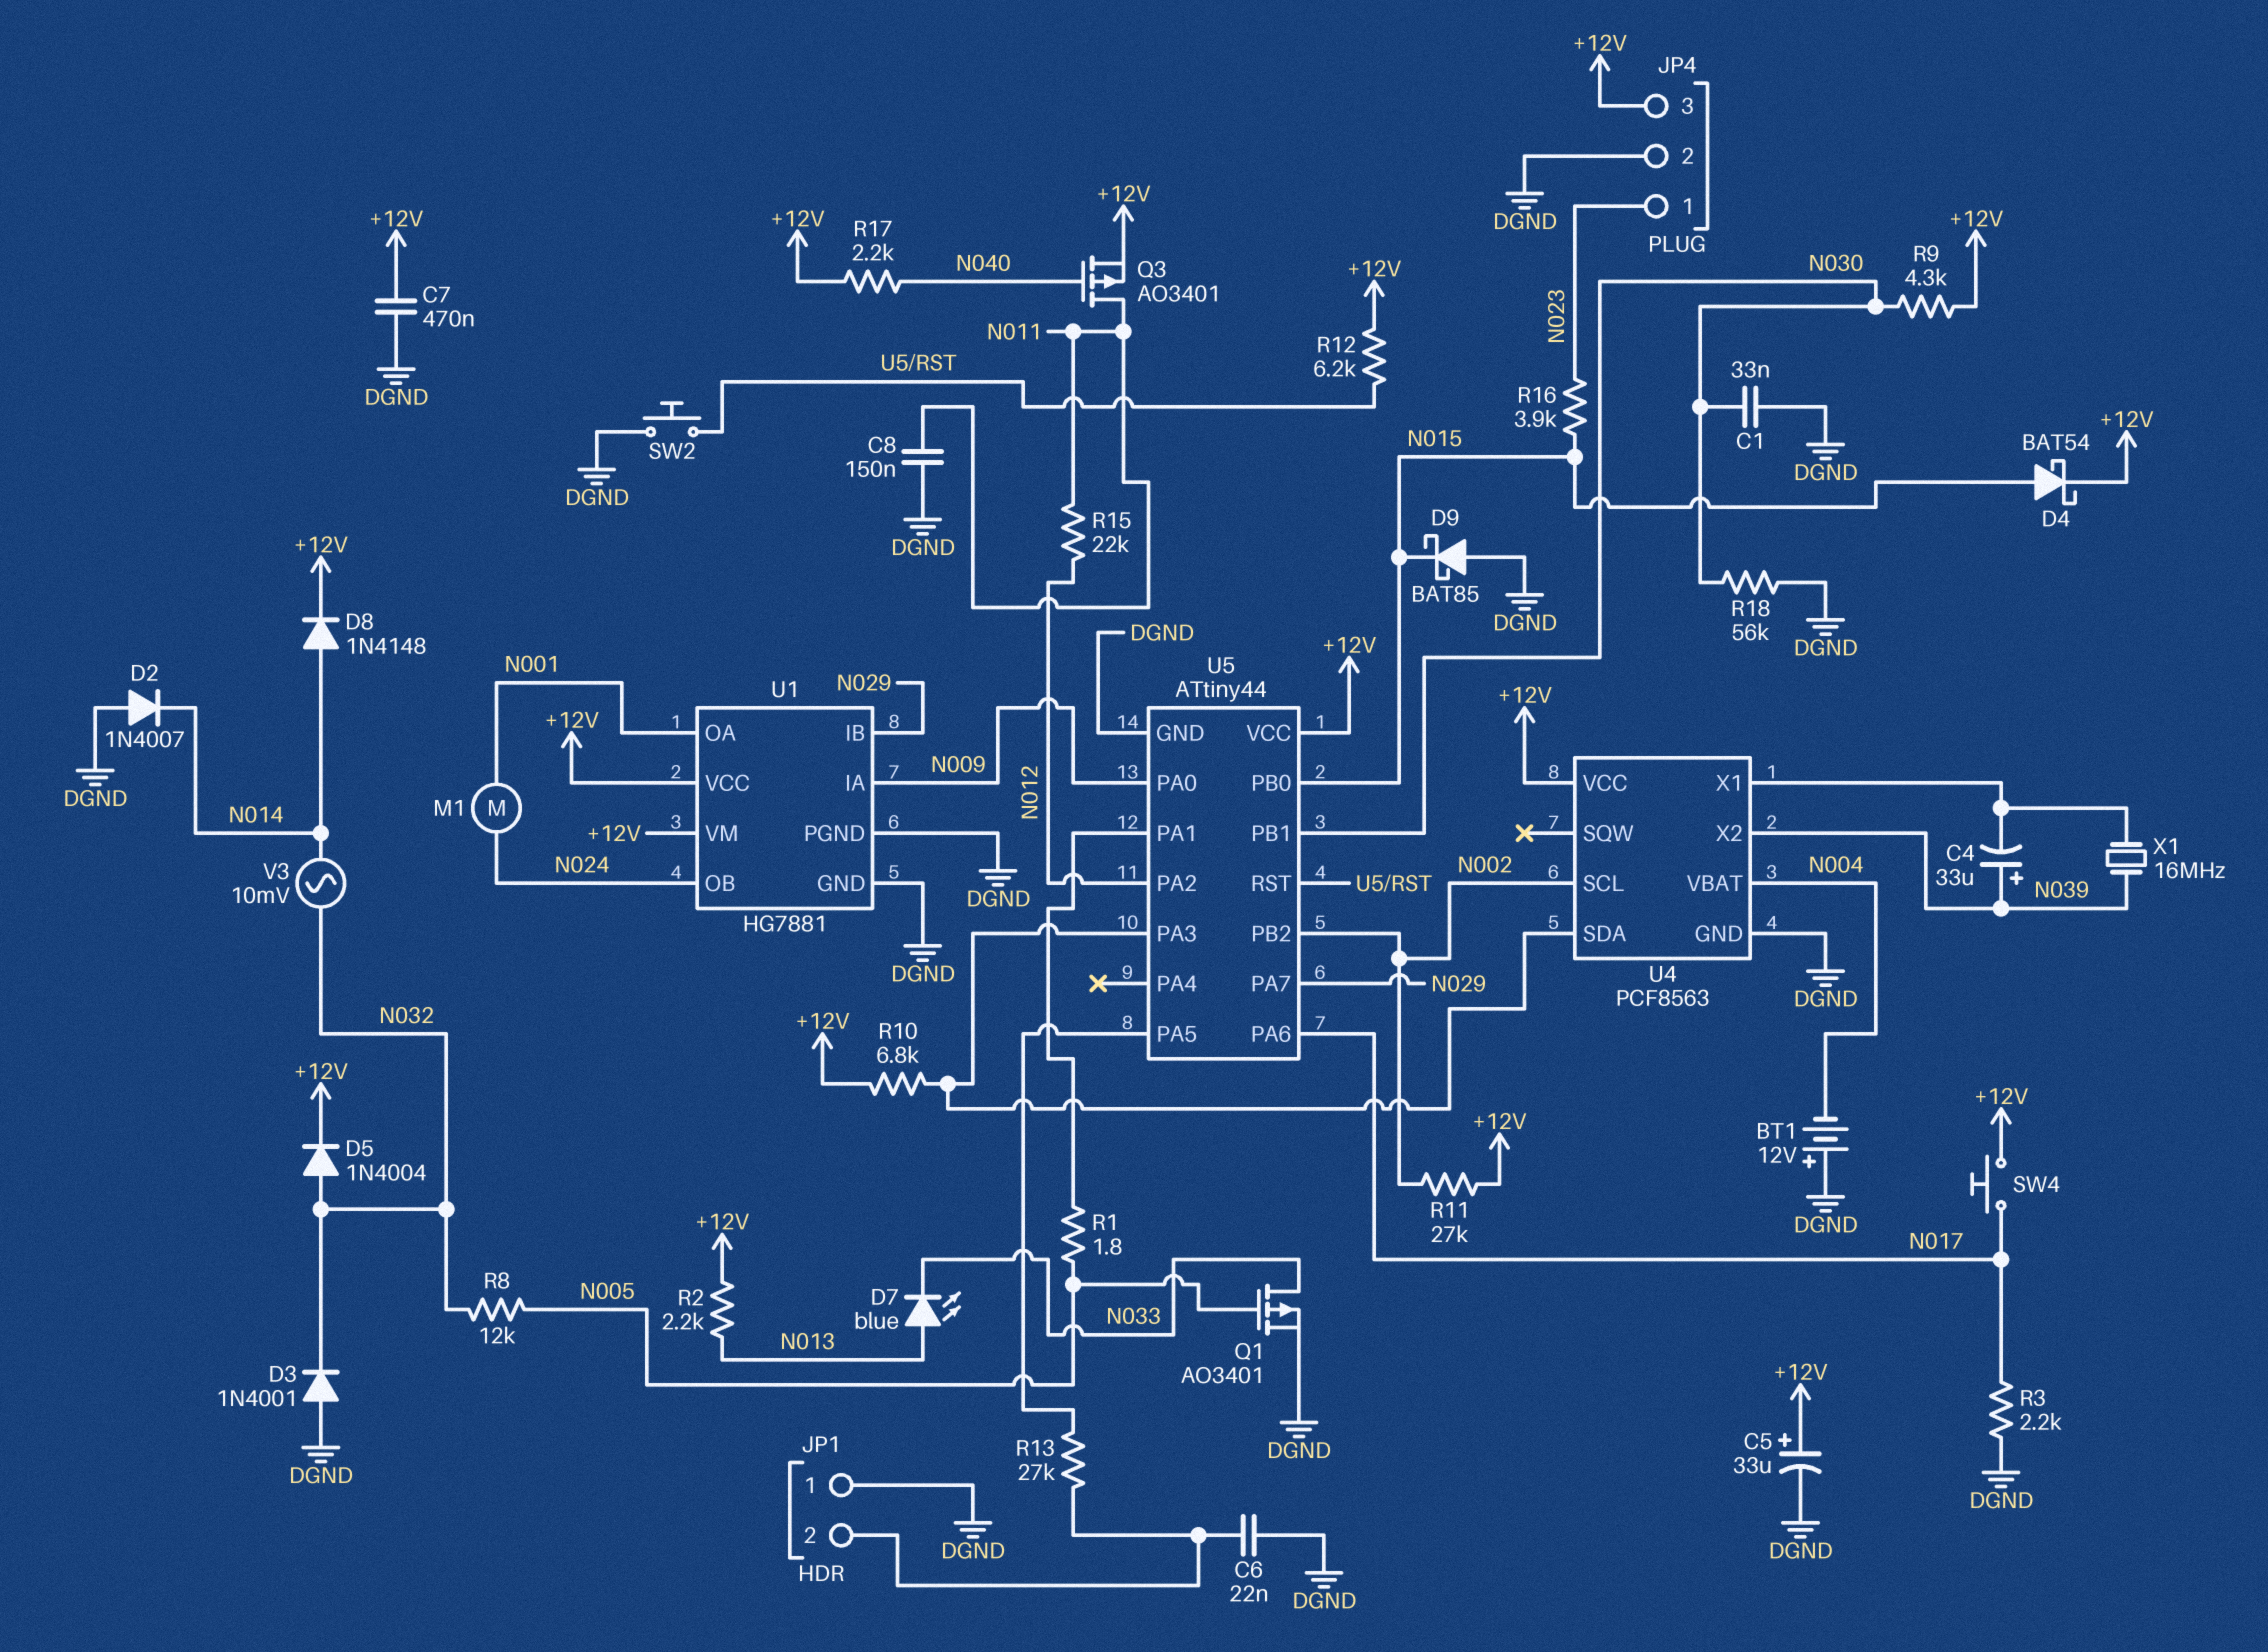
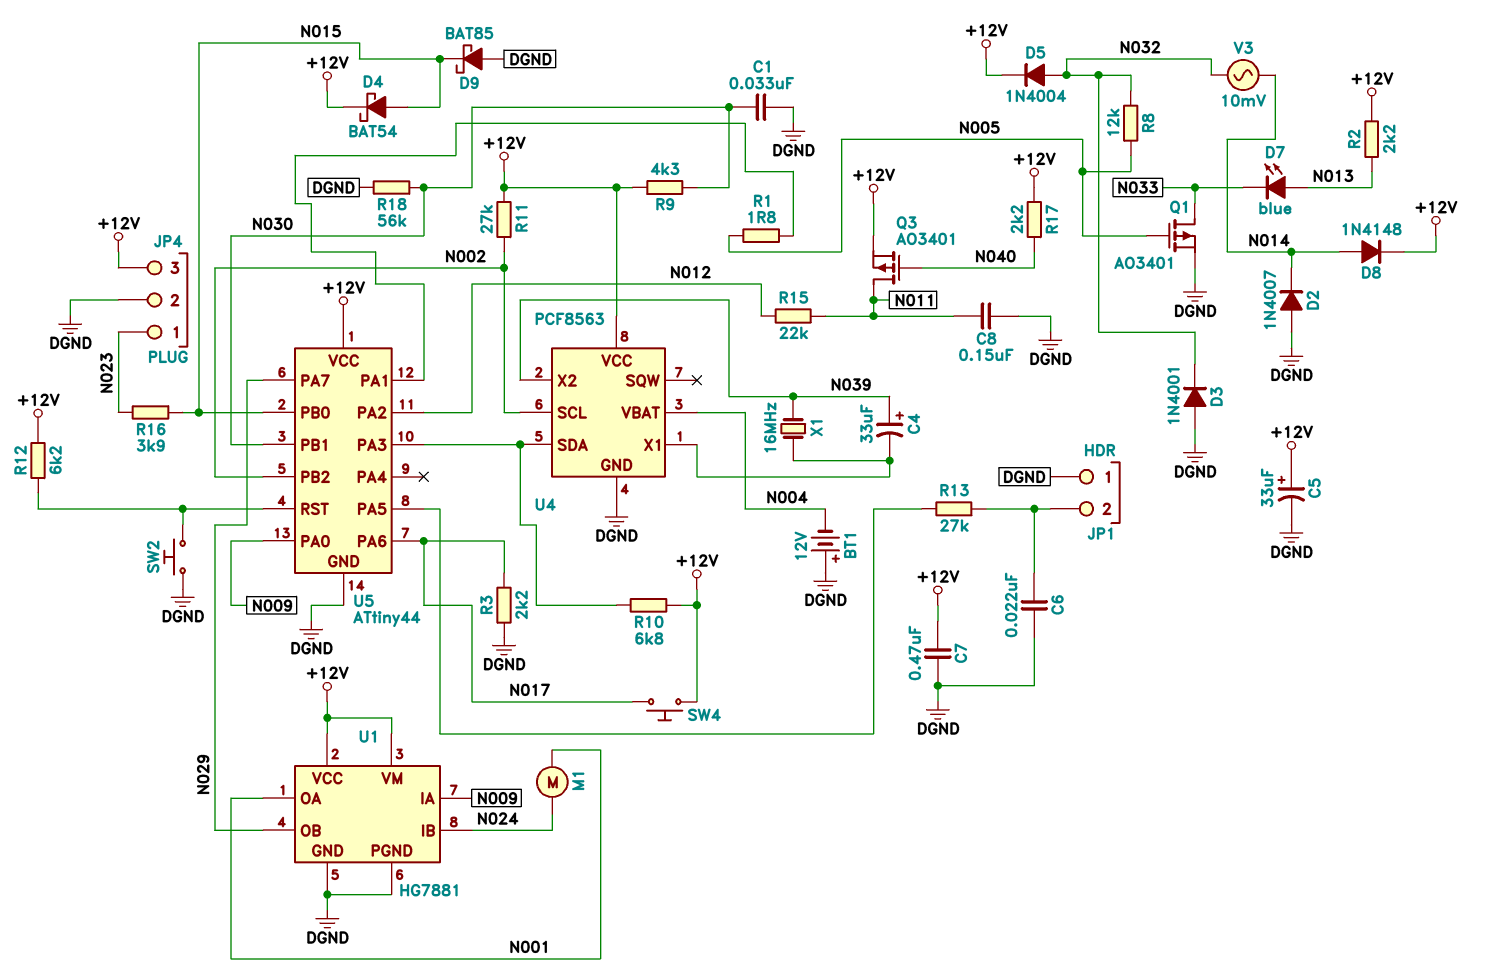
U1 pin IB: N029 -> N024
U1 pin OB: N024 -> N029

